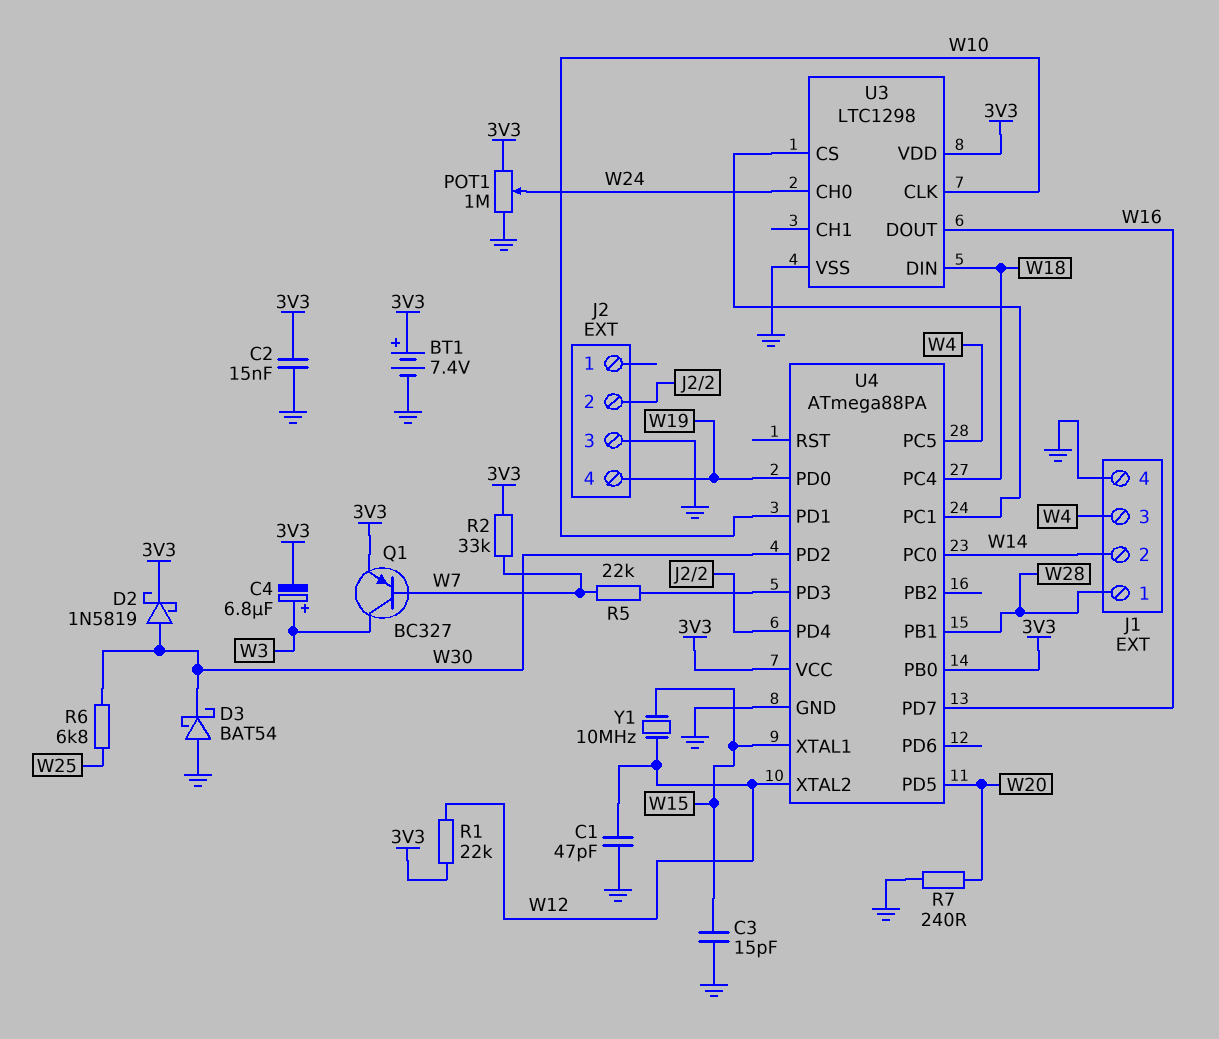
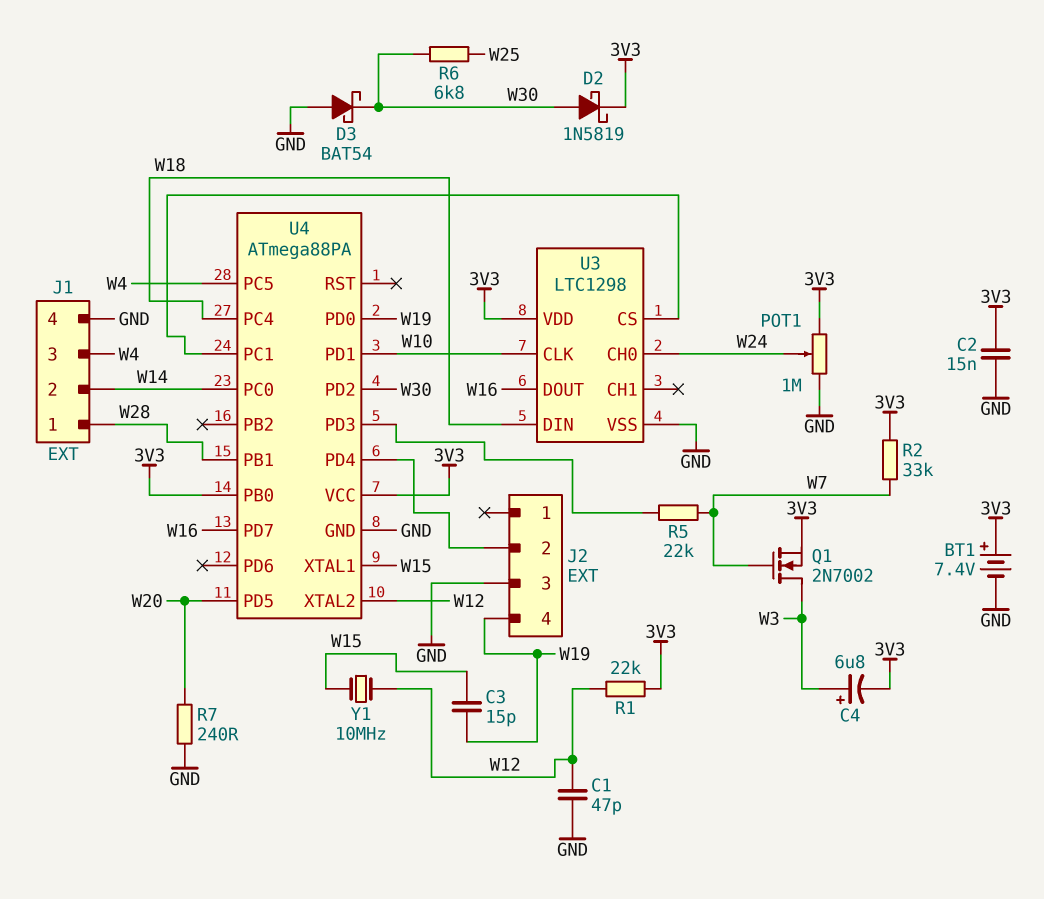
C3: 15pF (GND, W15) -> 15pF (W15, W19)
Q1: PNP BC327 (B W7, C W3, E 3V3) -> NMOS 2N7002 (G W7, D W3, S 3V3)

